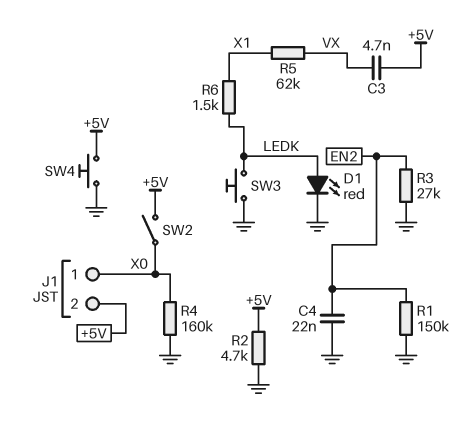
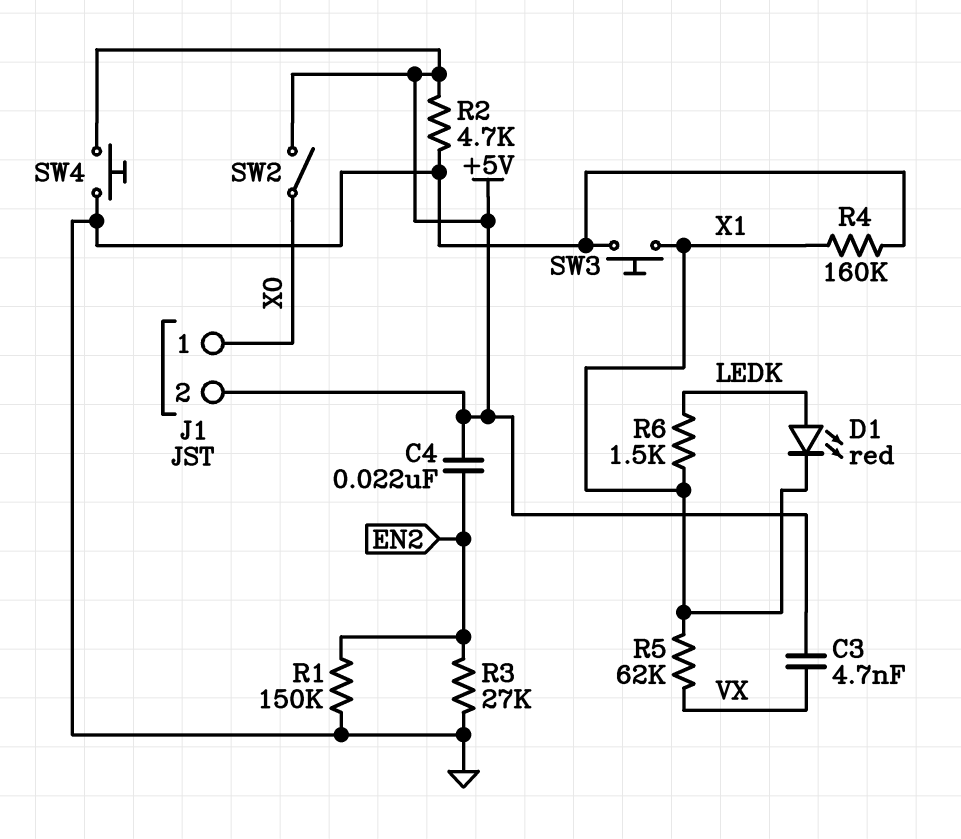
C4: 22nF (EN2, GND) -> 22nF (+5V, EN2)
D1: LED red (A LEDK, K GND) -> LED red (A LEDK, K X1)
R4: 160k (GND, X0) -> 160k (GND, X1)
SW3: button (GND, LEDK) -> button (GND, X1)

